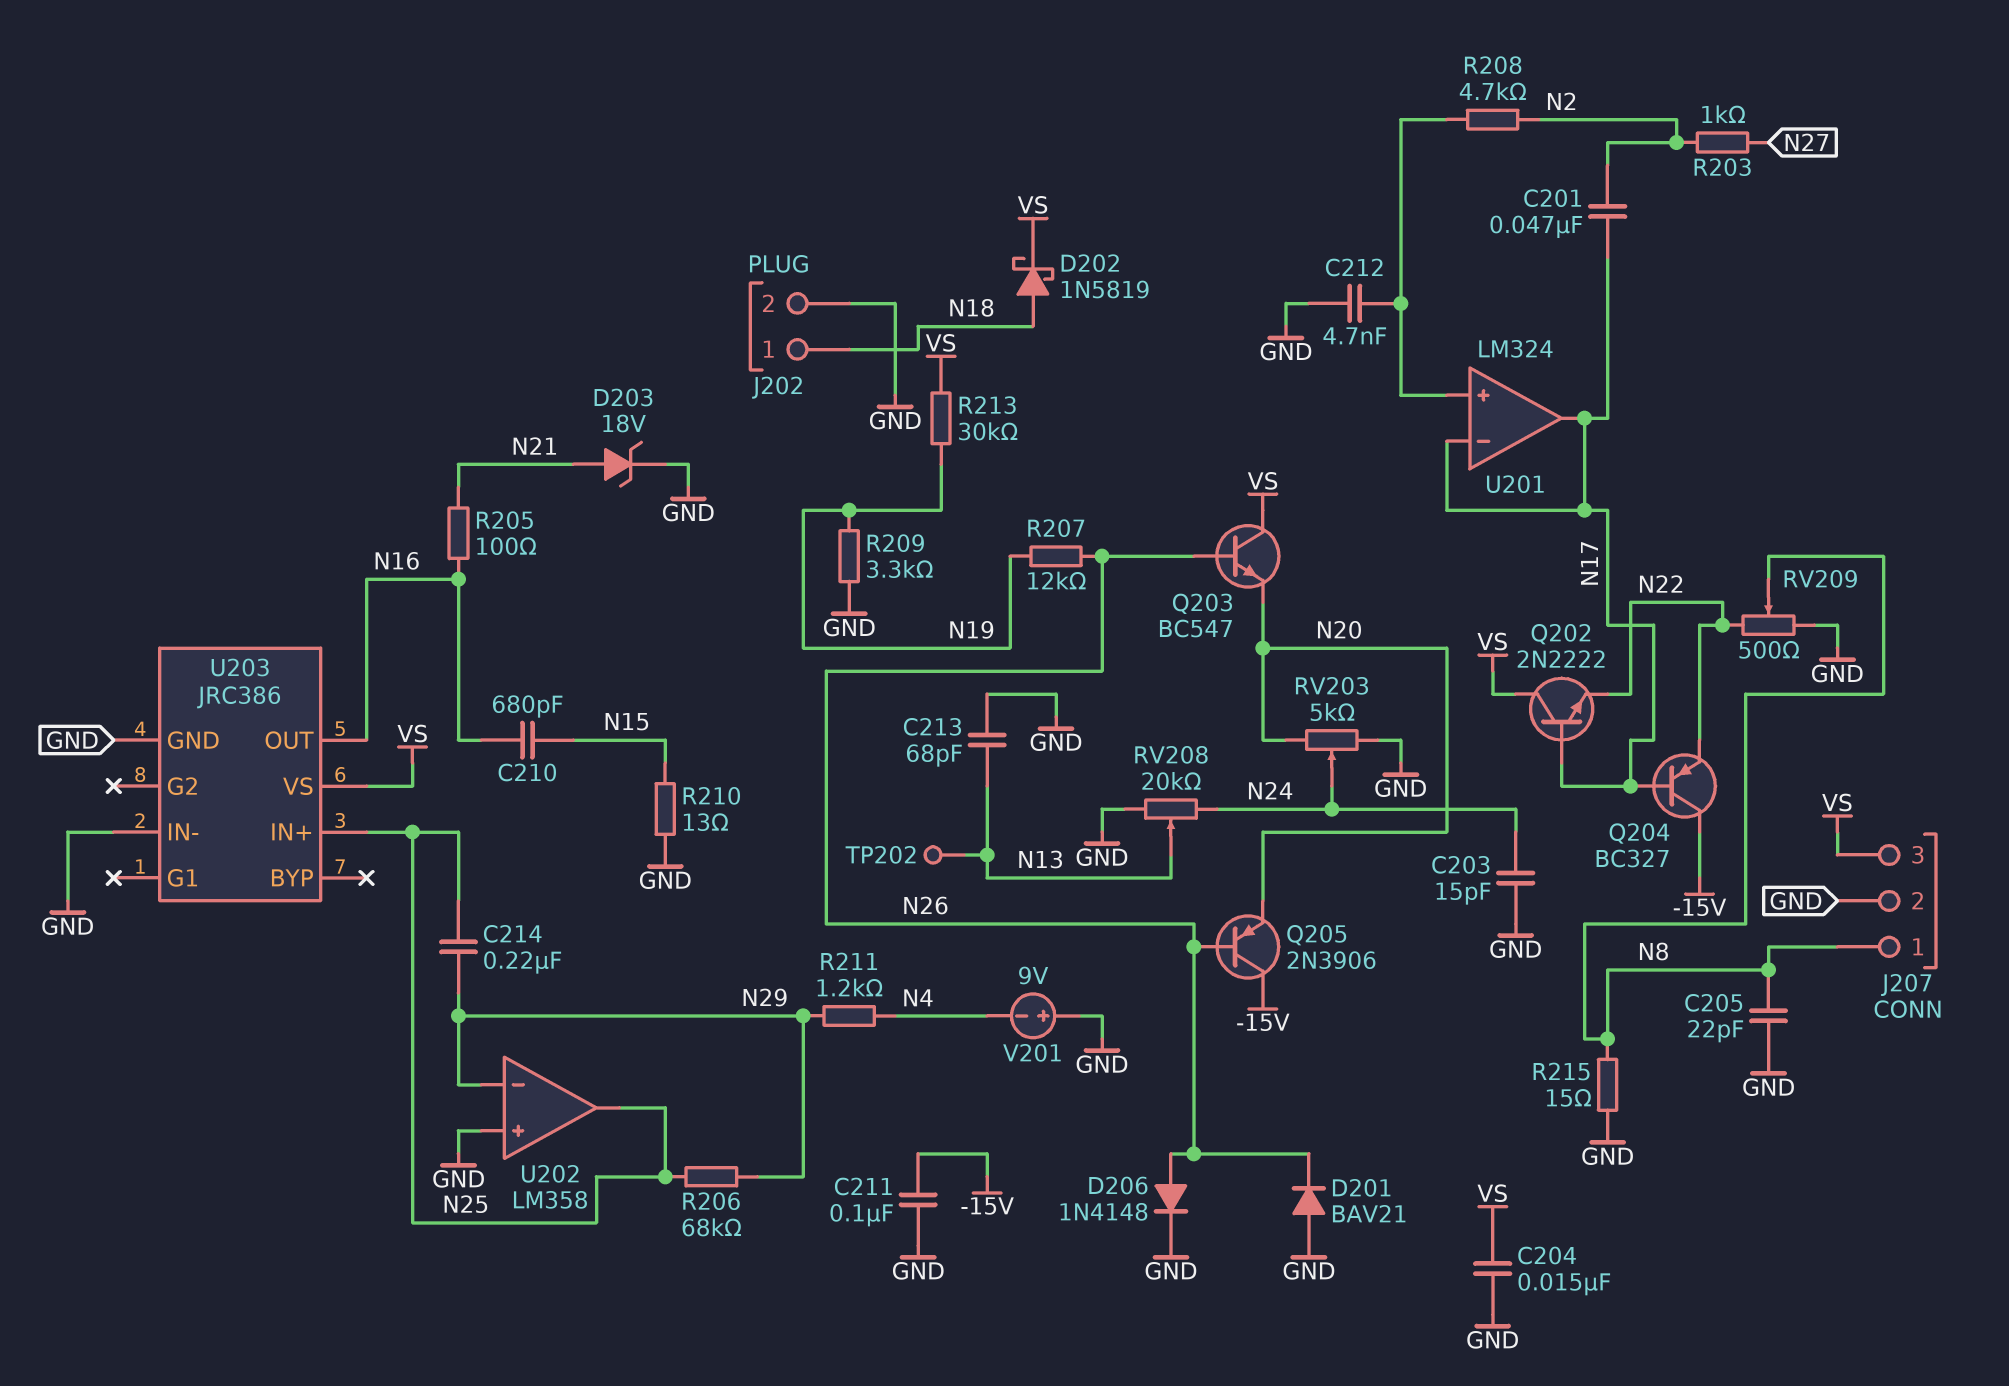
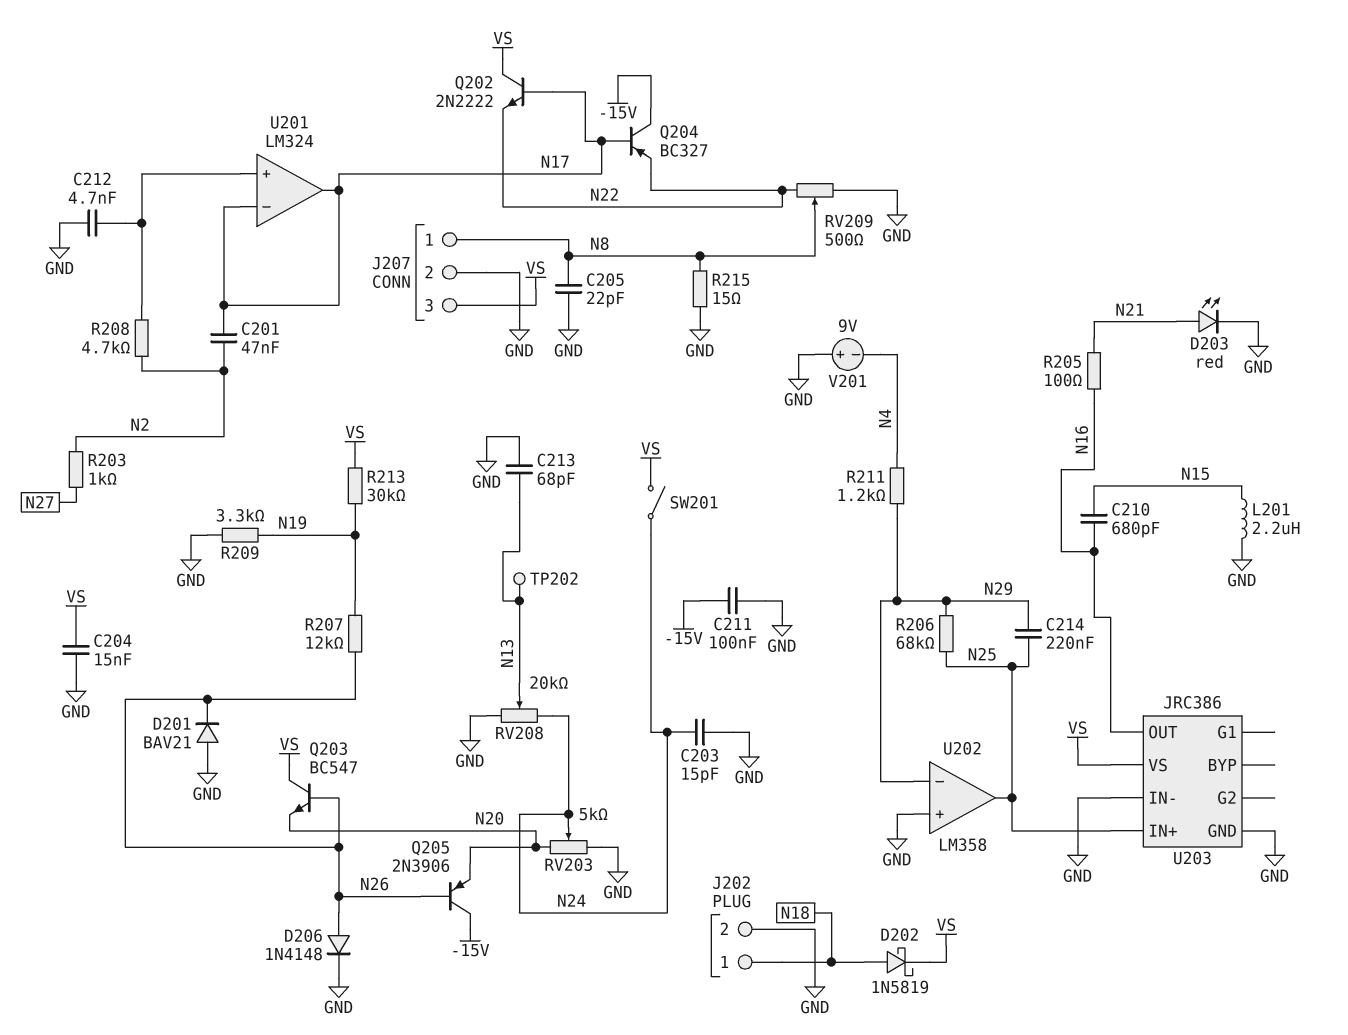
D203: zener 18V (A N21, K GND) -> LED red (A N21, K GND)
L201: none -> 2.2uH (GND, N15)
R210: 13 (GND, N15) -> none
SW201: none -> switch (N24, VS)

